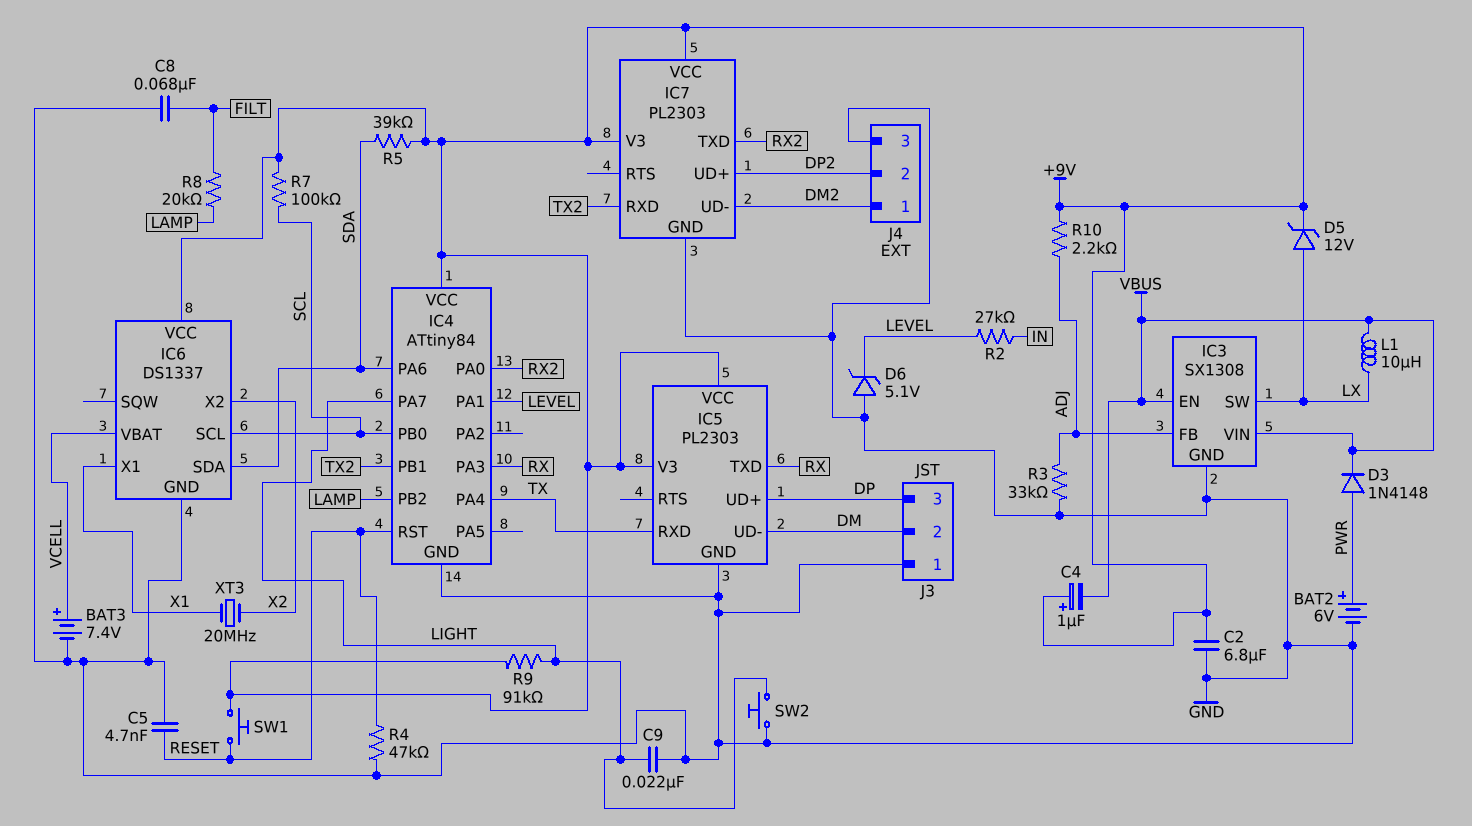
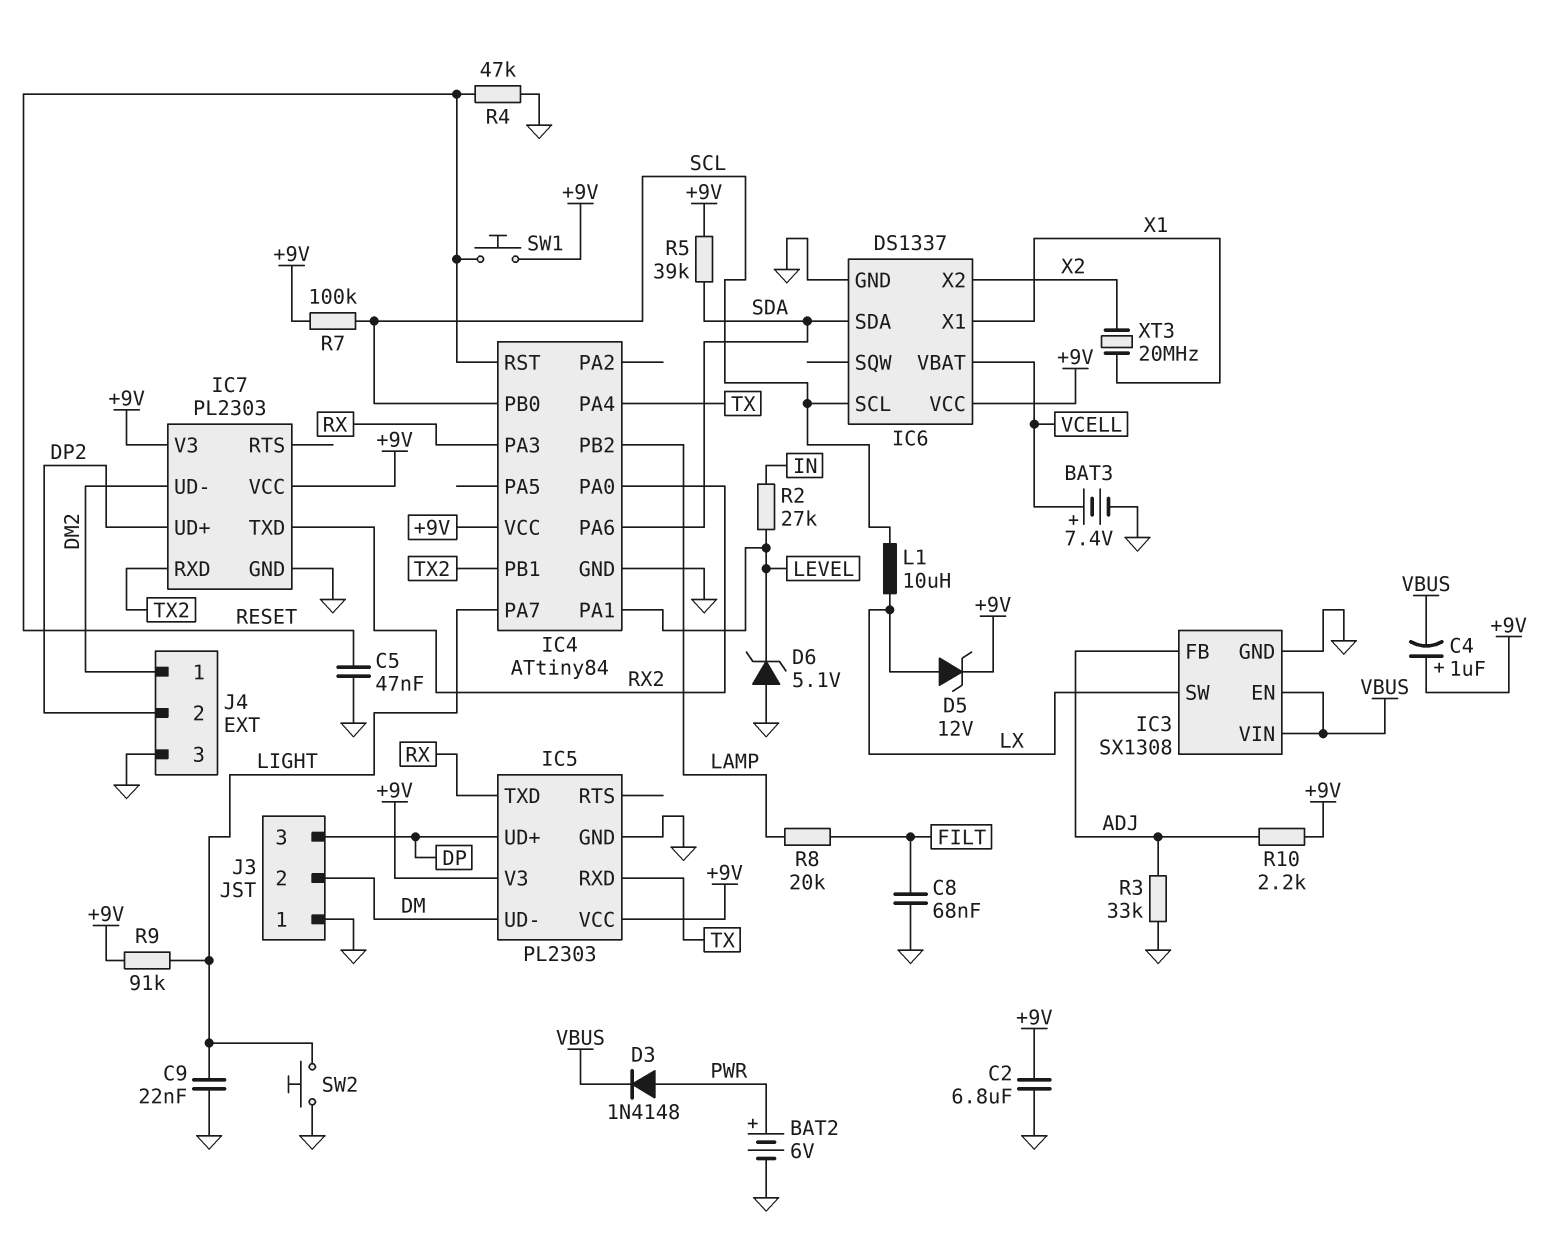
C5: 4.7nF (GND, RESET) -> 47nF (GND, RESET)
L1: 10uH (LX, VBUS) -> 10uH (LX, SCL)

